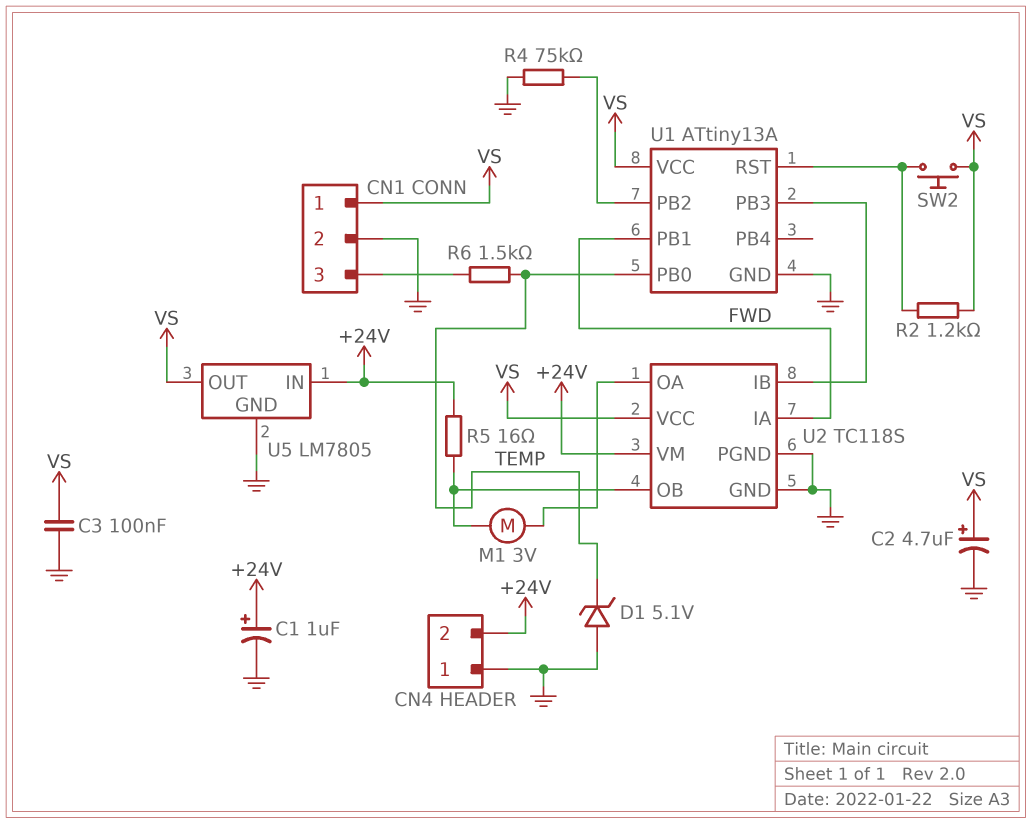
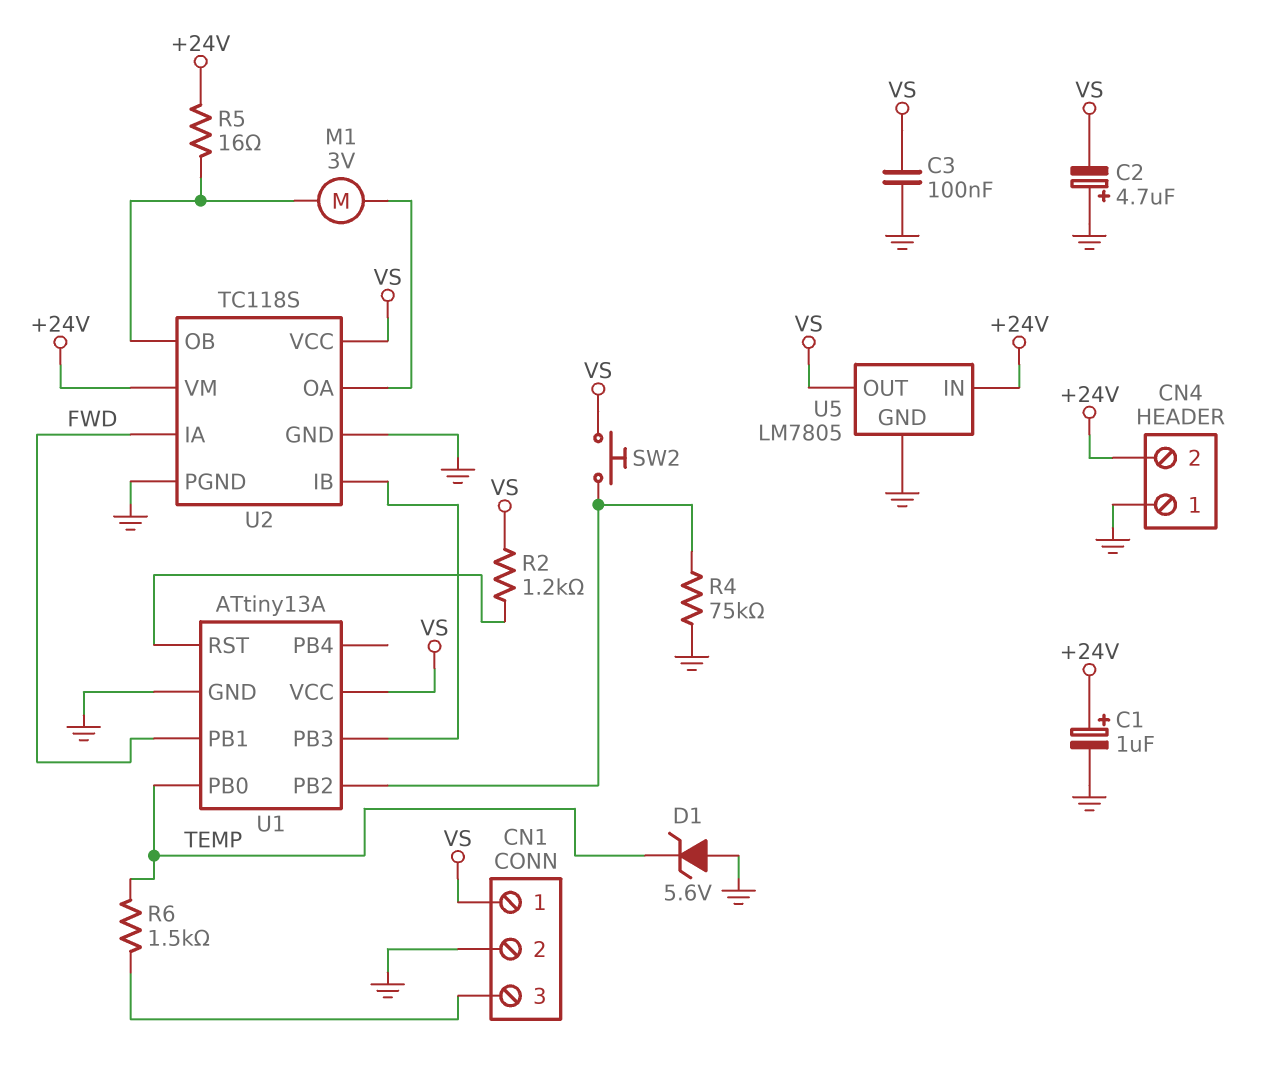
C2: 4.7uF (plus VS, minus GND) -> 4.7uF (plus GND, minus VS)
D1: zener 5.1V (A GND, K TEMP) -> zener 5.6V (A GND, K TEMP)
SW2: button (U1/RST, VS) -> button (U1/PB2, VS)

